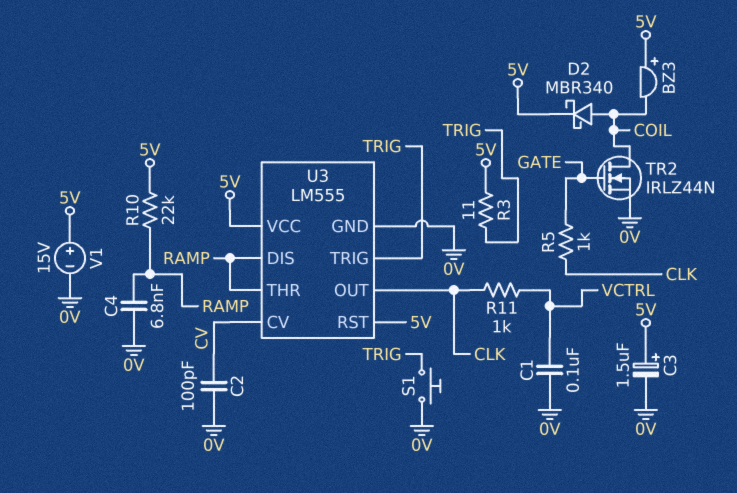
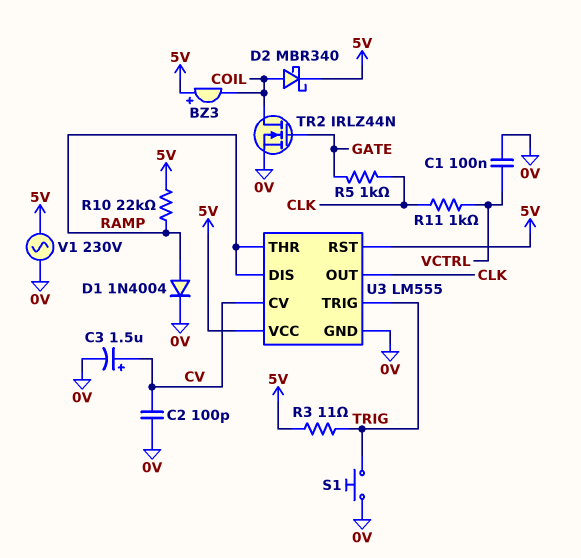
C3: 1.5uF (plus 5V, minus 0V) -> 1.5uF (plus CV, minus 0V)
C4: 6.8nF (0V, RAMP) -> none
D1: none -> diode 1N4004 (A RAMP, K 0V)
V1: 15V (plus 5V, minus 0V) -> AC 230V (0V, 5V)

